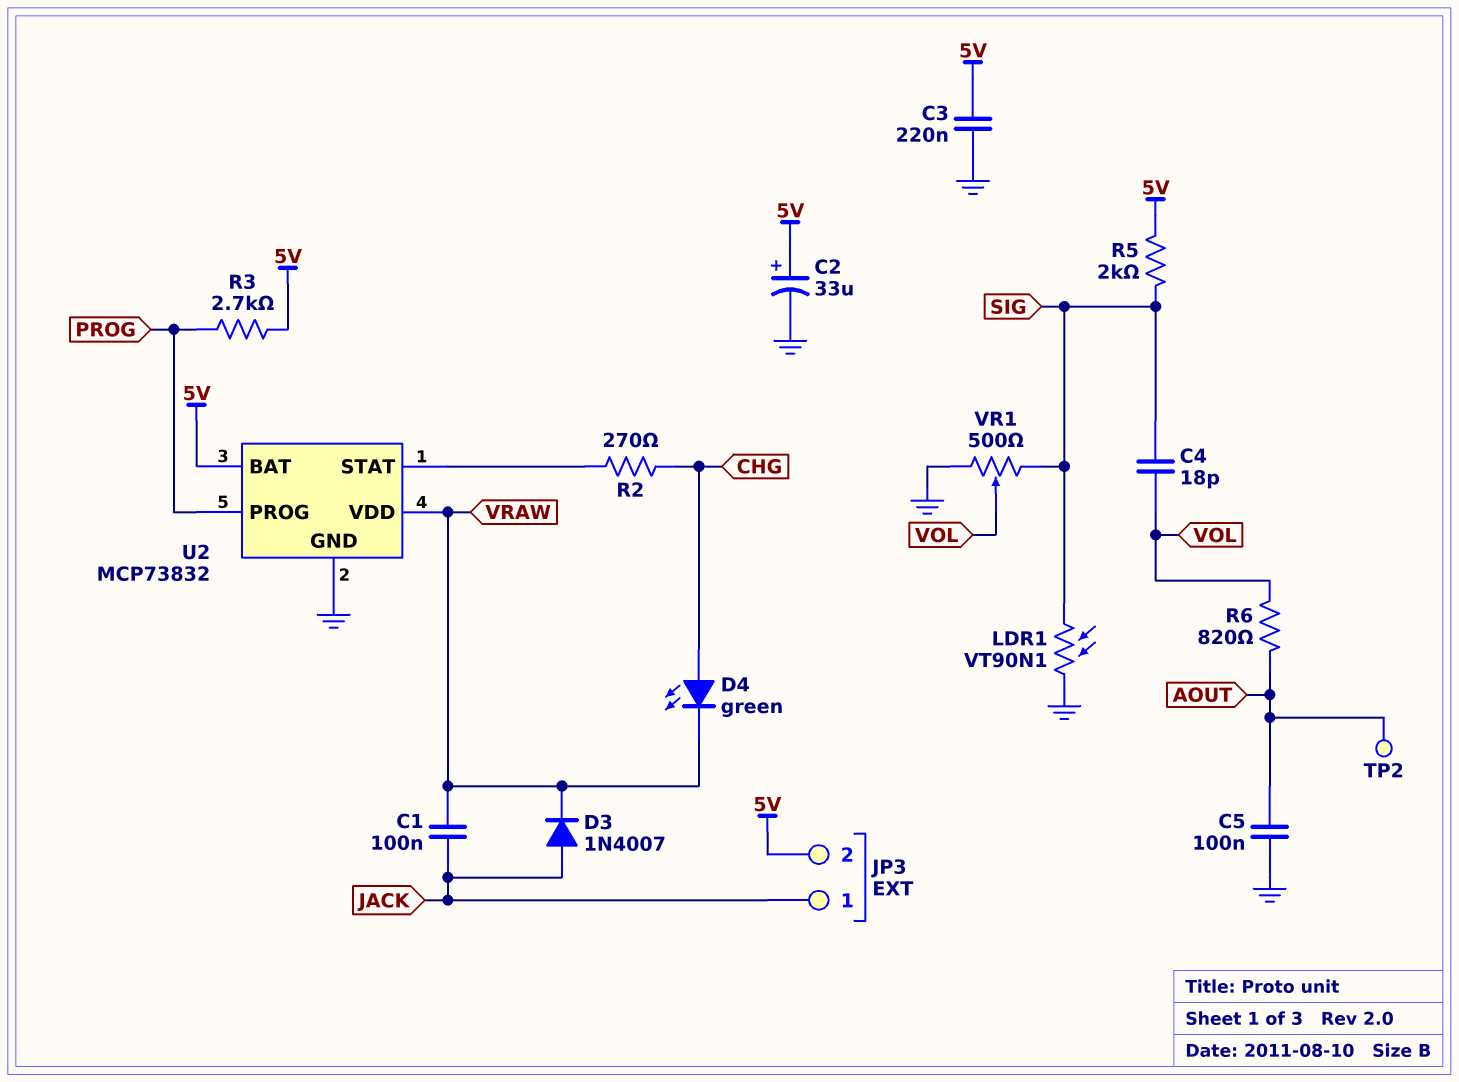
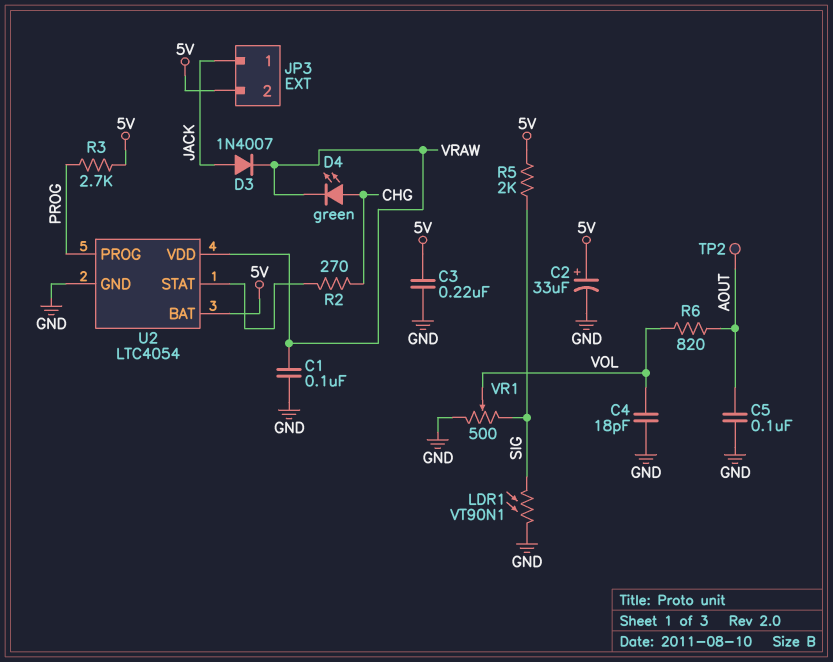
C1: 100nF (JACK, VRAW) -> 100nF (GND, VRAW)
C4: 18pF (SIG, VOL) -> 18pF (GND, VOL)
U2: MCP73832 -> LTC4054

